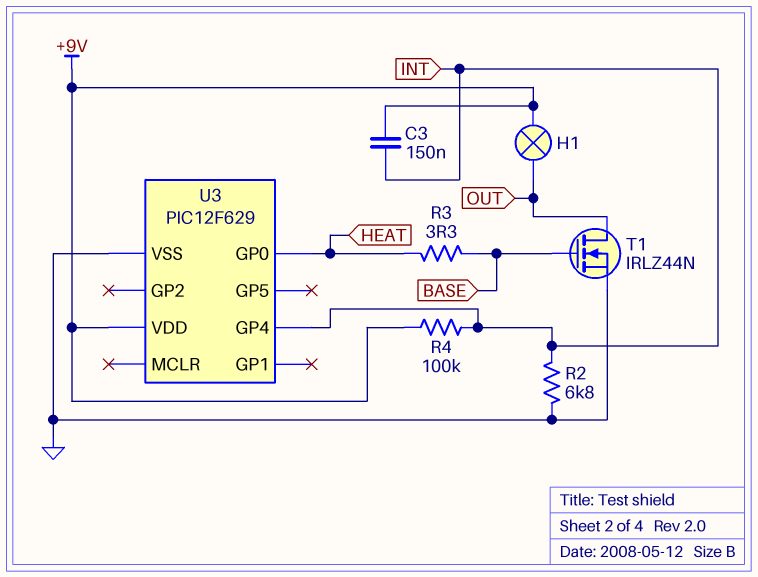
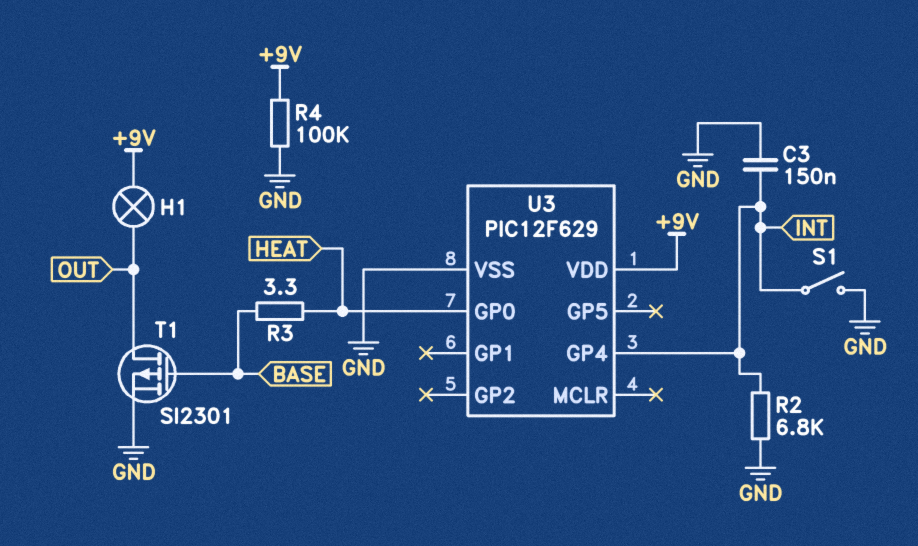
C3: 150nF (+9V, INT) -> 150nF (GND, INT)
R4: 100k (+9V, INT) -> 100k (+9V, GND)
S1: none -> switch (GND, INT)
T1: NMOS IRLZ44N (G BASE, D OUT, S GND) -> PMOS SI2301 (G BASE, D OUT, S GND)

